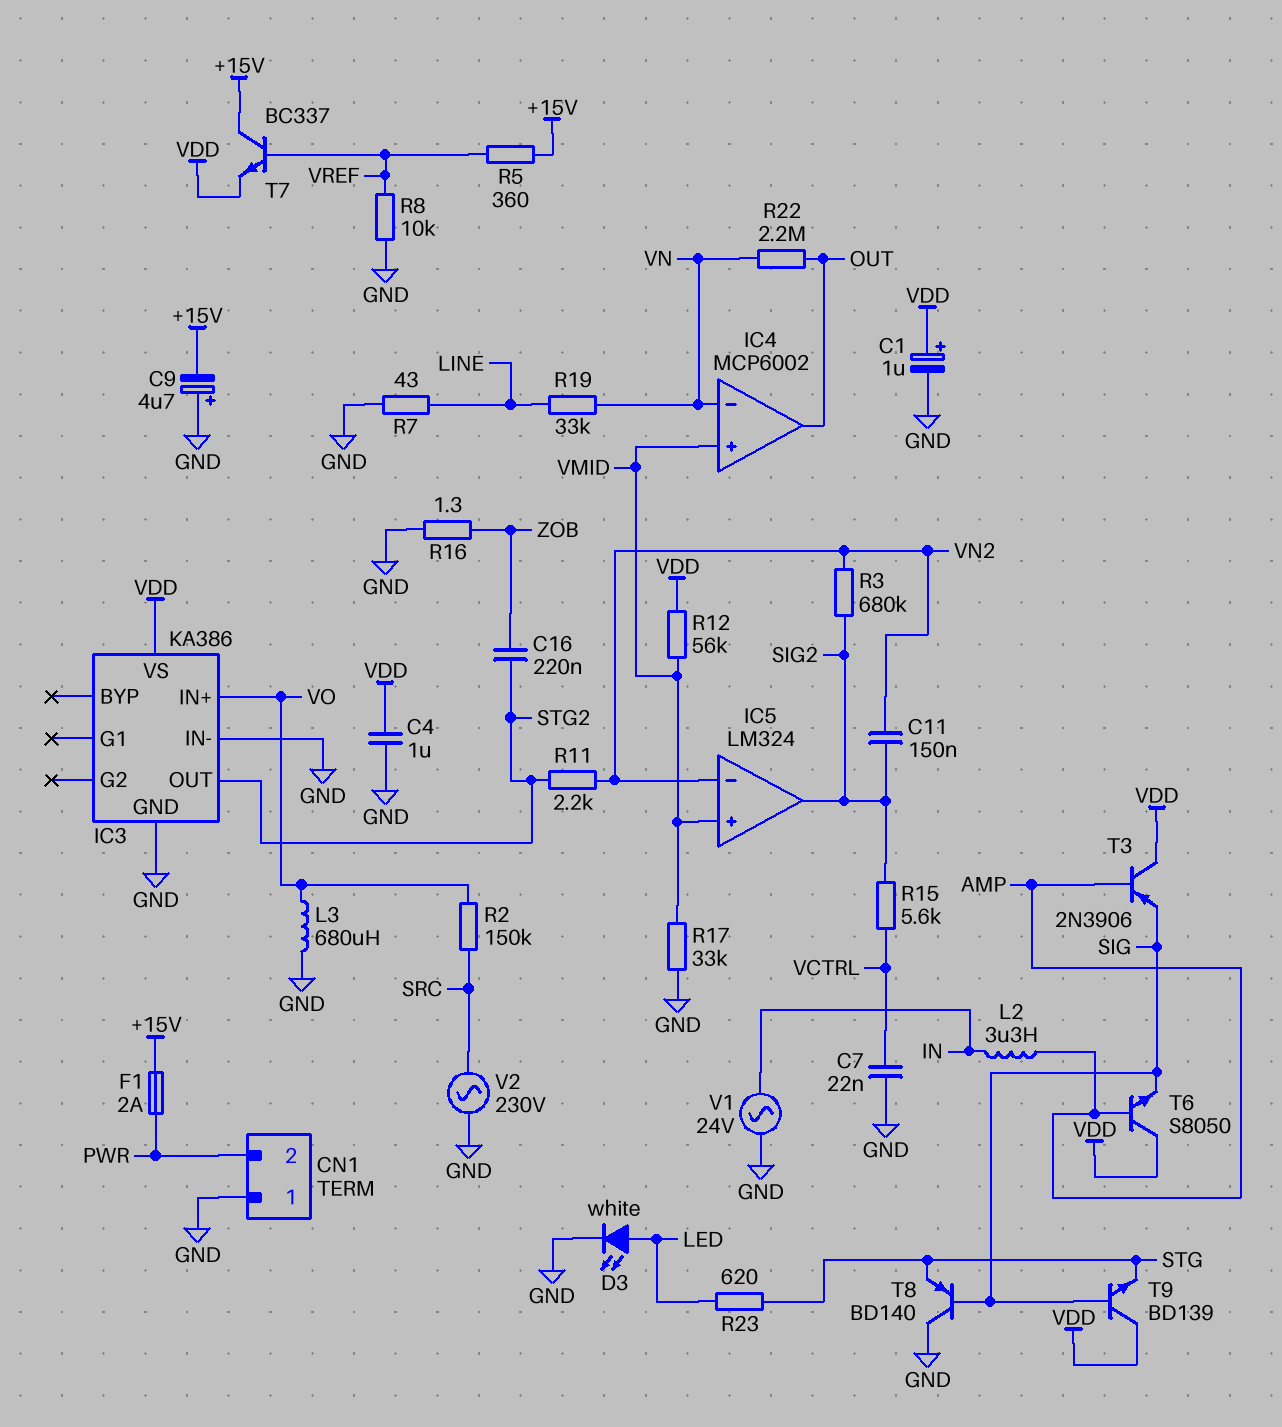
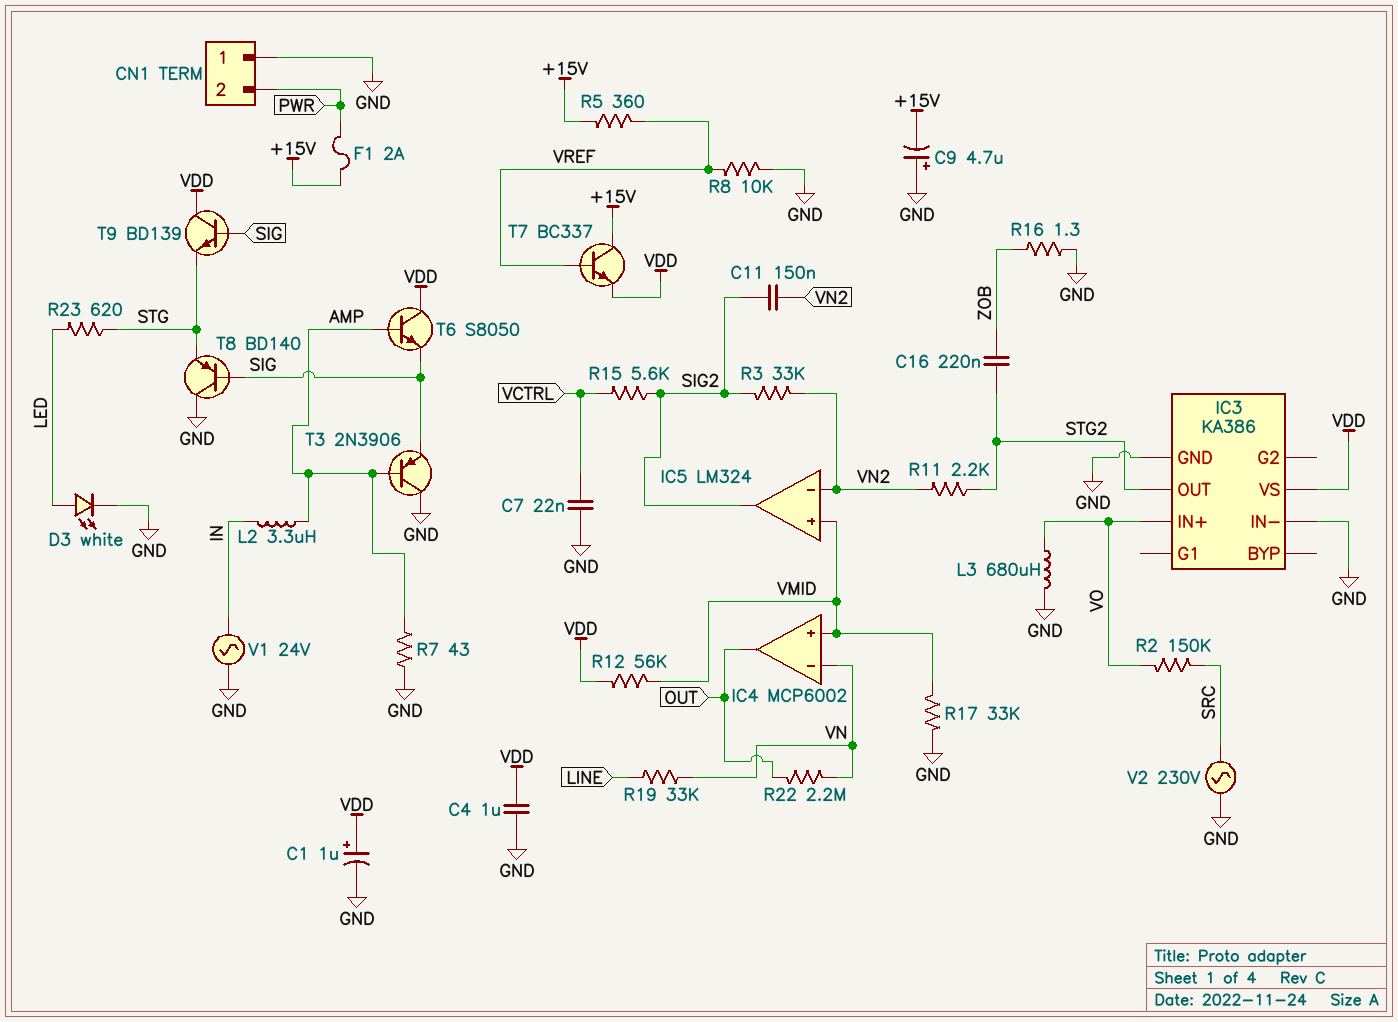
R3: 680k (SIG2, VN2) -> 33k (SIG2, VN2)
R7: 43 (GND, LINE) -> 43 (AMP, GND)
T3: PNP 2N3906 (B AMP, C VDD, E SIG) -> PNP 2N3906 (B AMP, C GND, E SIG)

